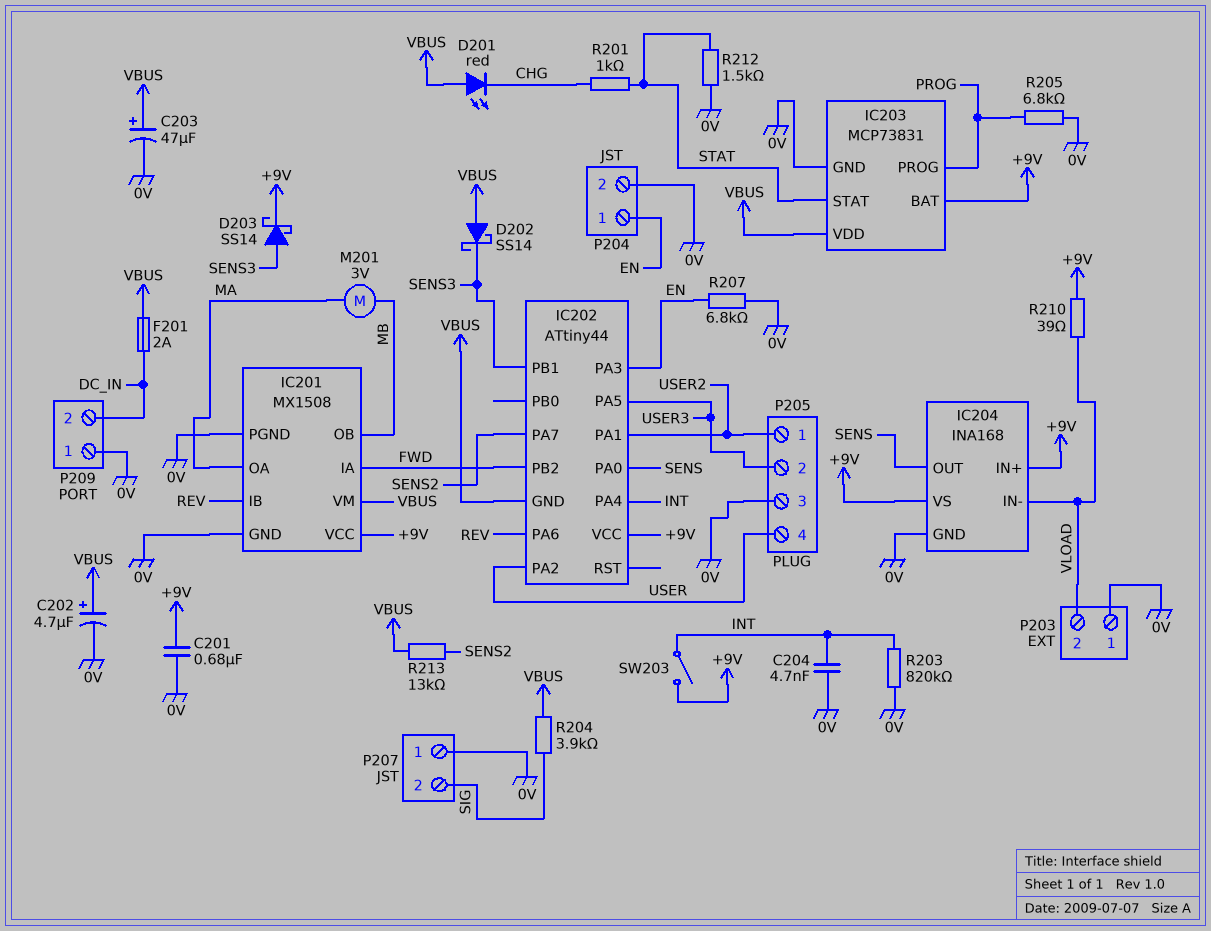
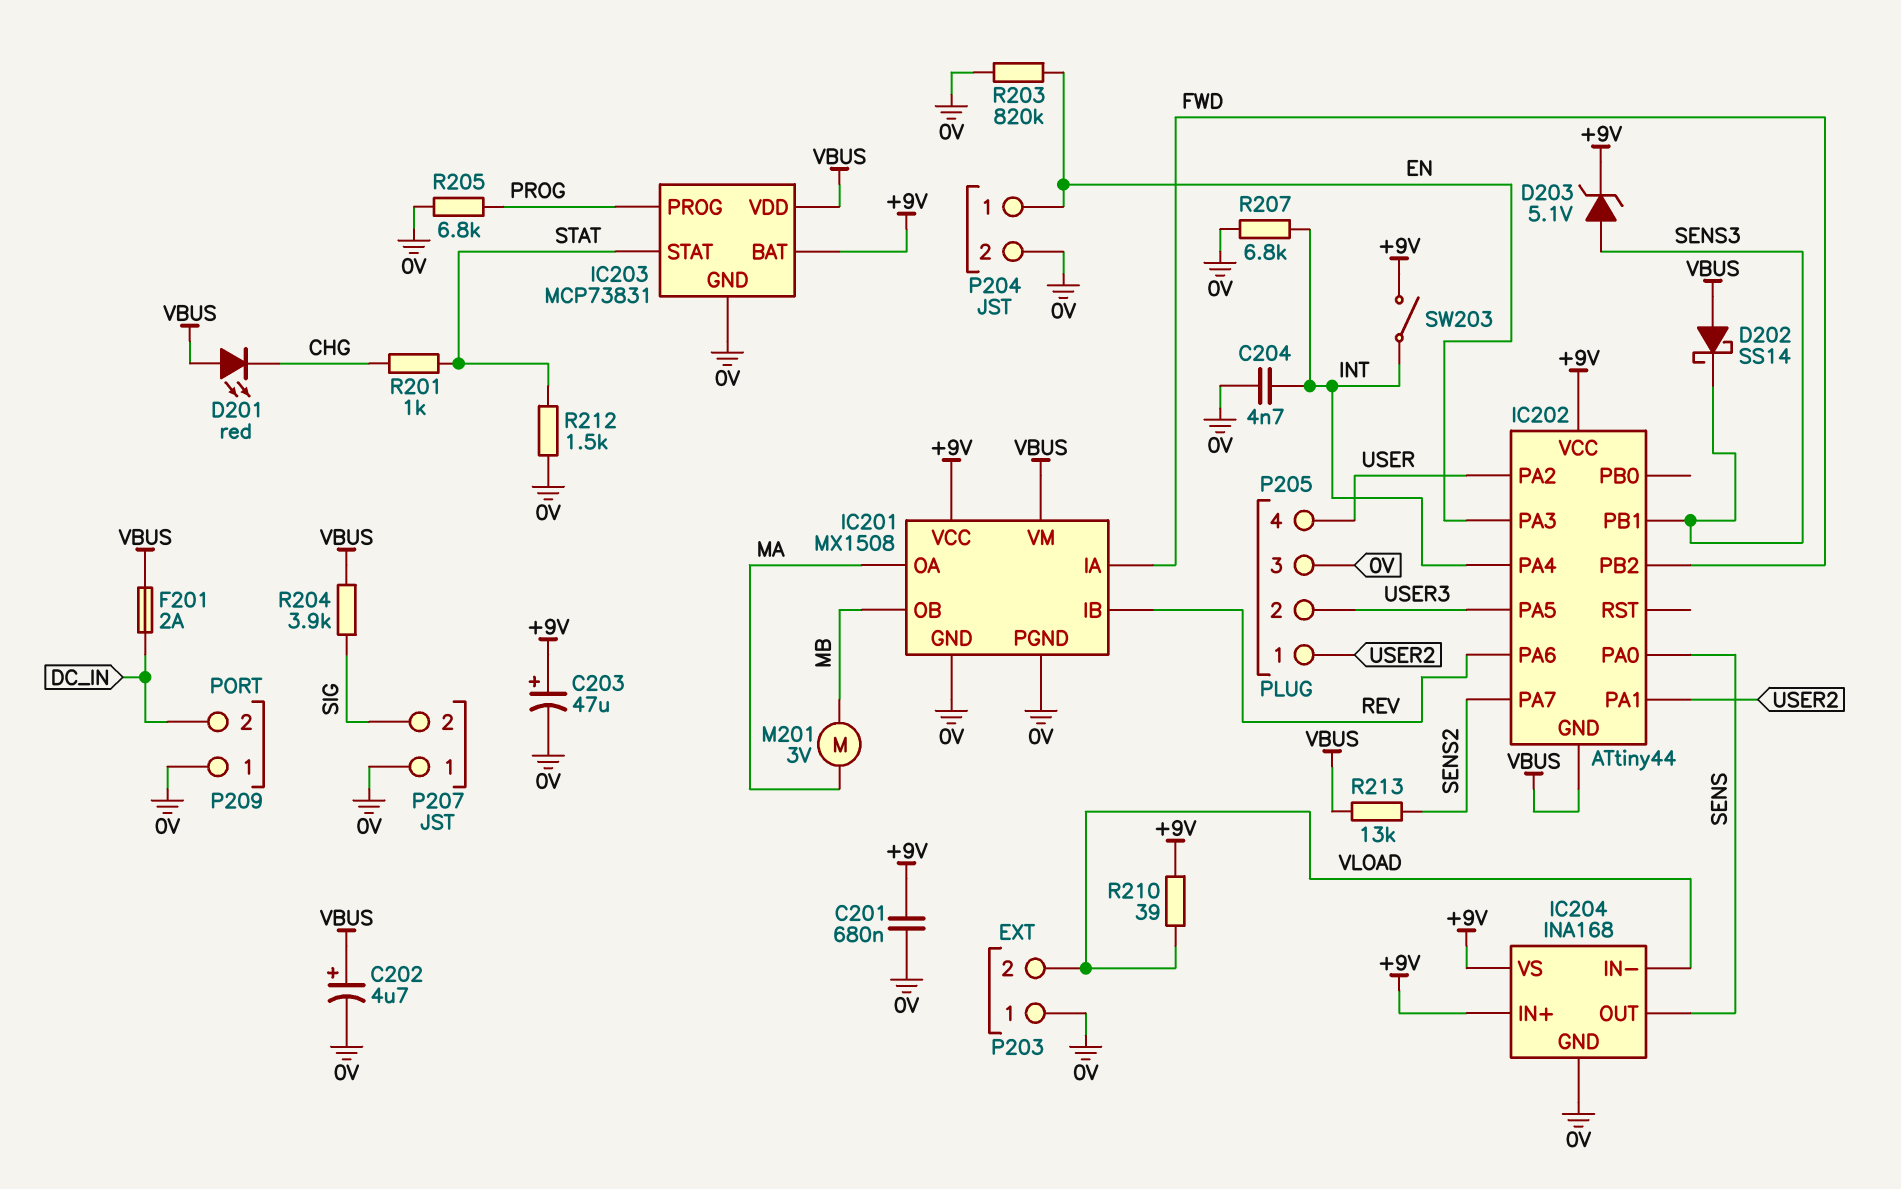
C203: 47uF (plus VBUS, minus 0V) -> 47uF (plus +9V, minus 0V)
D203: schottky SS14 (A SENS3, K +9V) -> zener 5.1V (A SENS3, K +9V)
R203: 820k (0V, INT) -> 820k (0V, EN)
R207: 6.8k (0V, EN) -> 6.8k (0V, INT)

